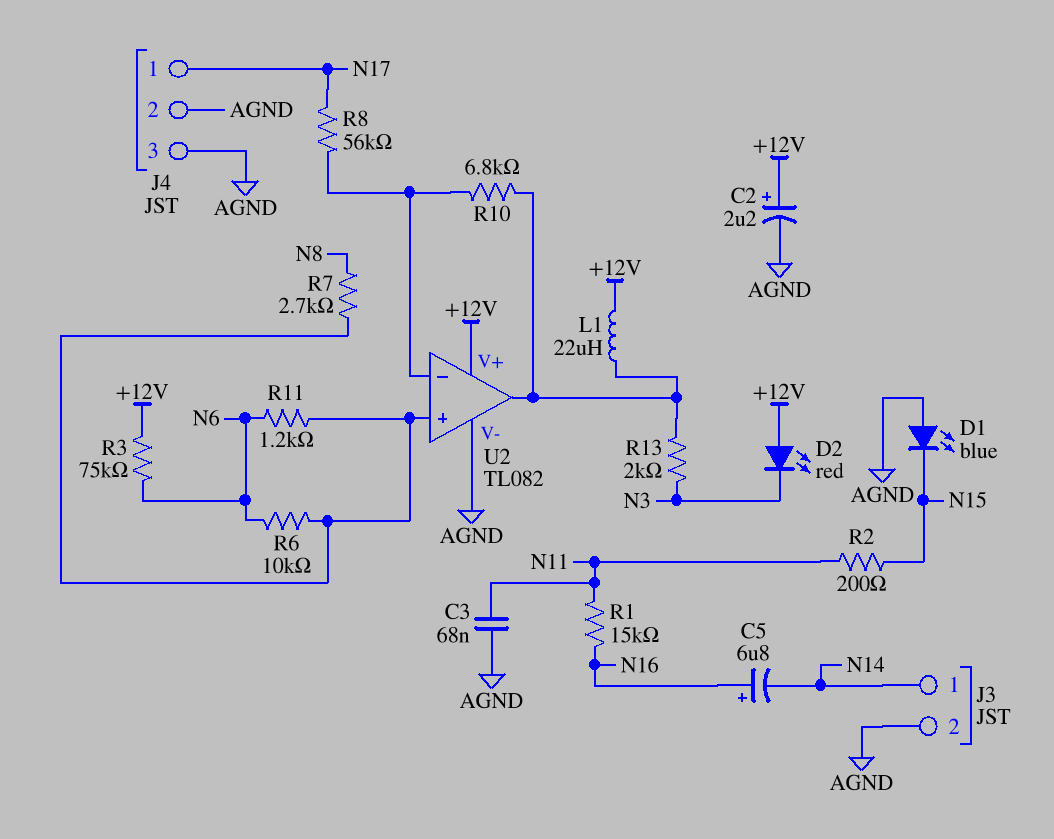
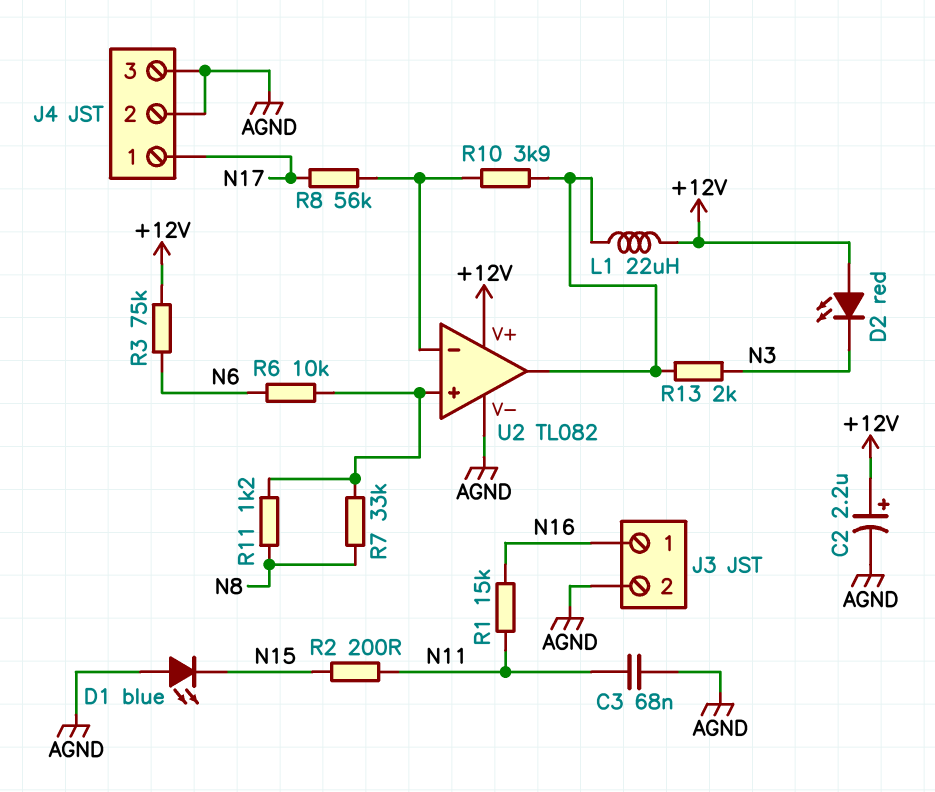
C5: 6.8uF (plus N16, minus N14) -> none
J3 pin 1: N14 -> N16
R7: 2.7k (N8, U2/in+) -> 33k (N8, U2/in+)
R10: 6.8k (U2/in-, U2/out) -> 3.9k (U2/in-, U2/out)
R11: 1.2k (N6, U2/in+) -> 1.2k (N8, U2/in+)

